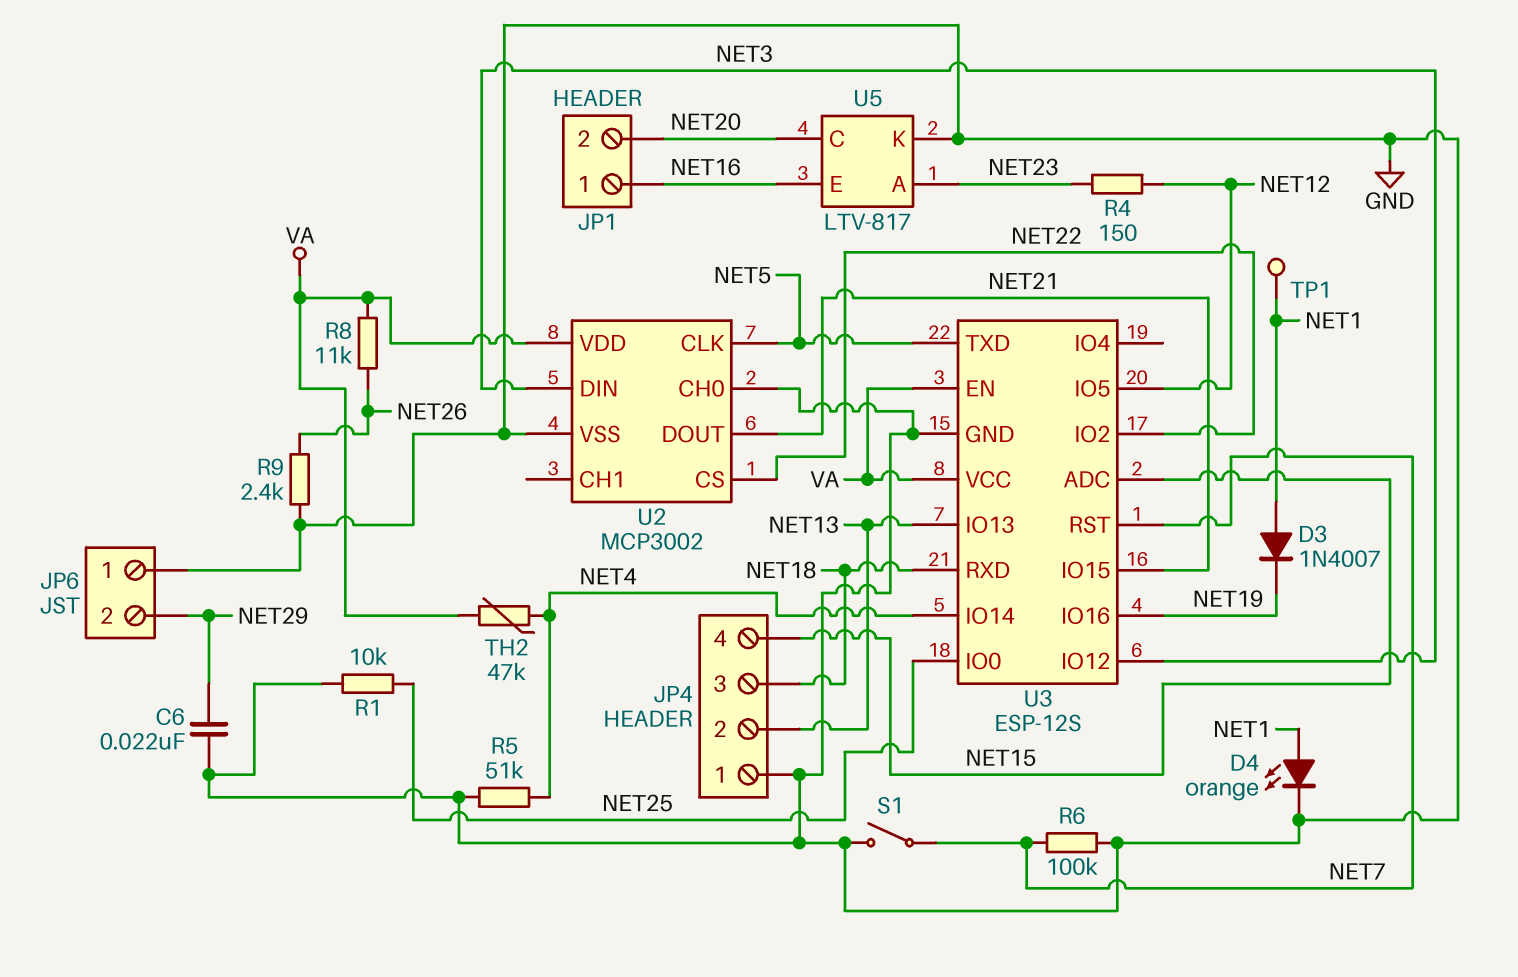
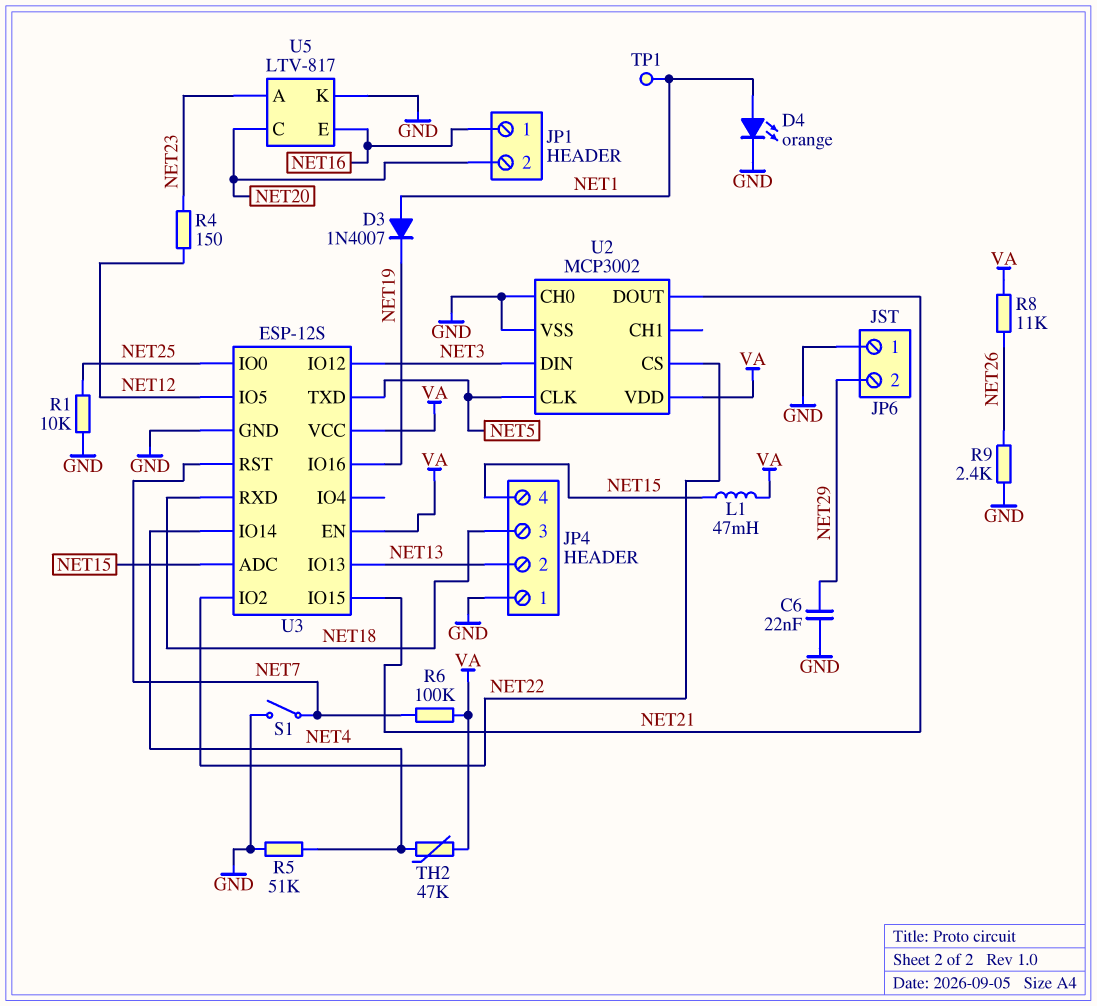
L1: none -> 47mH (NET15, VA)
R6: 100k (GND, NET7) -> 100k (NET7, VA)

